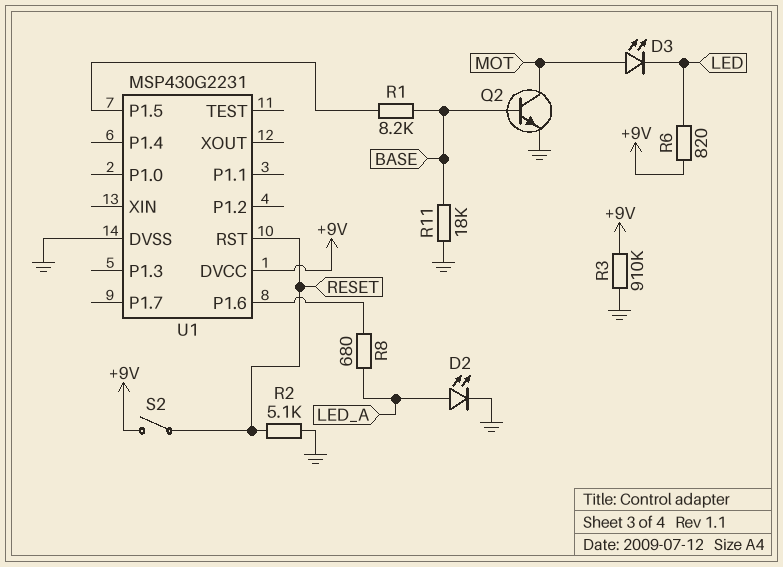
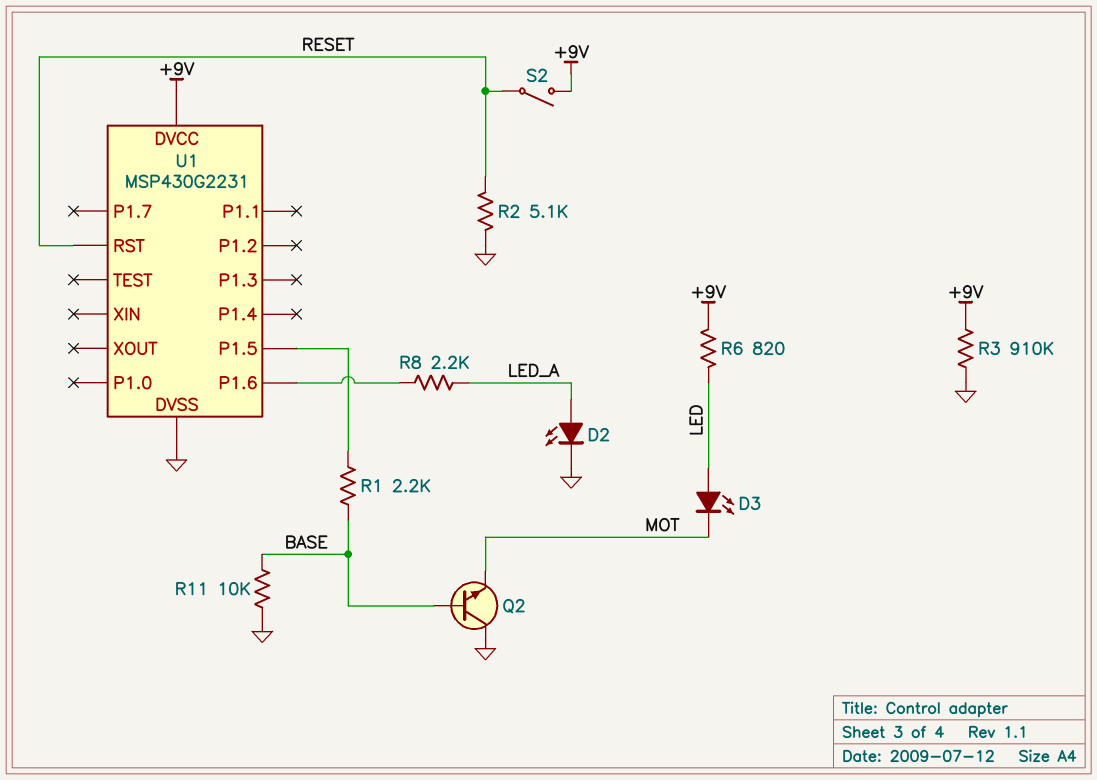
D3: LED (A MOT, K LED) -> LED (A LED, K MOT)
Q2: NPN (B BASE, C MOT, E GND) -> NPN (B BASE, C GND, E MOT)
R1: 8.2k (BASE, U1/P1.5) -> 2.2k (BASE, U1/P1.5)
R8: 680 (LED_A, U1/P1.6) -> 2.2k (LED_A, U1/P1.6)
R11: 18k (BASE, GND) -> 10k (BASE, GND)

